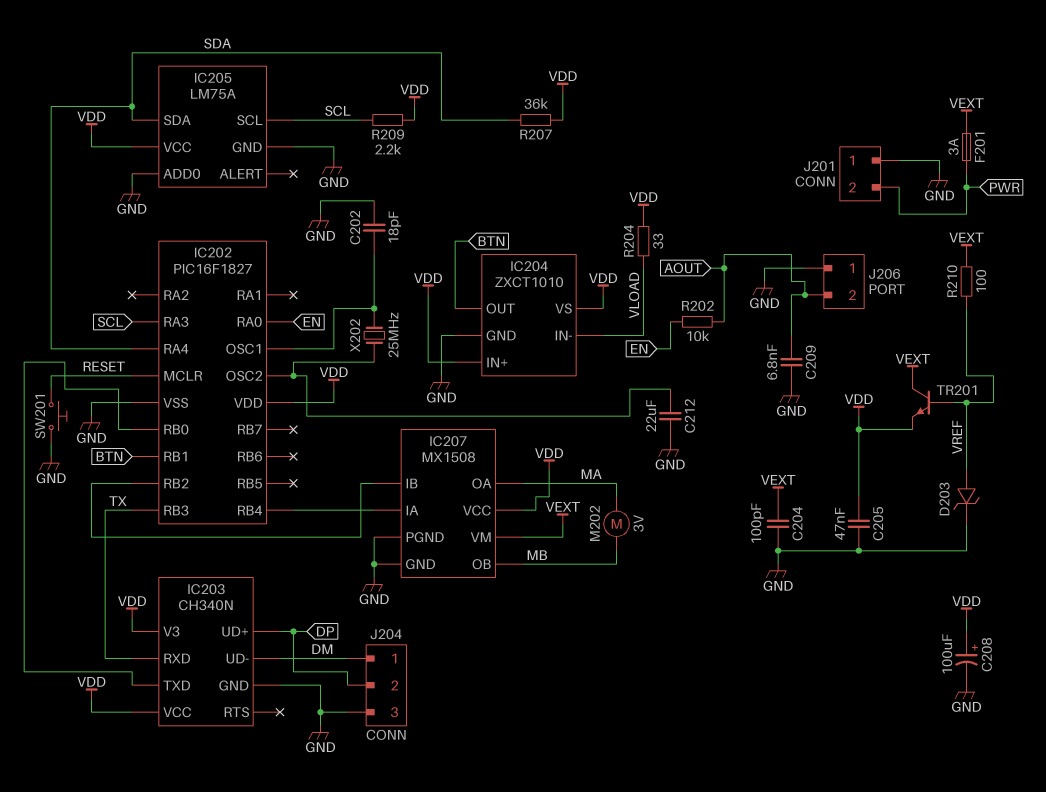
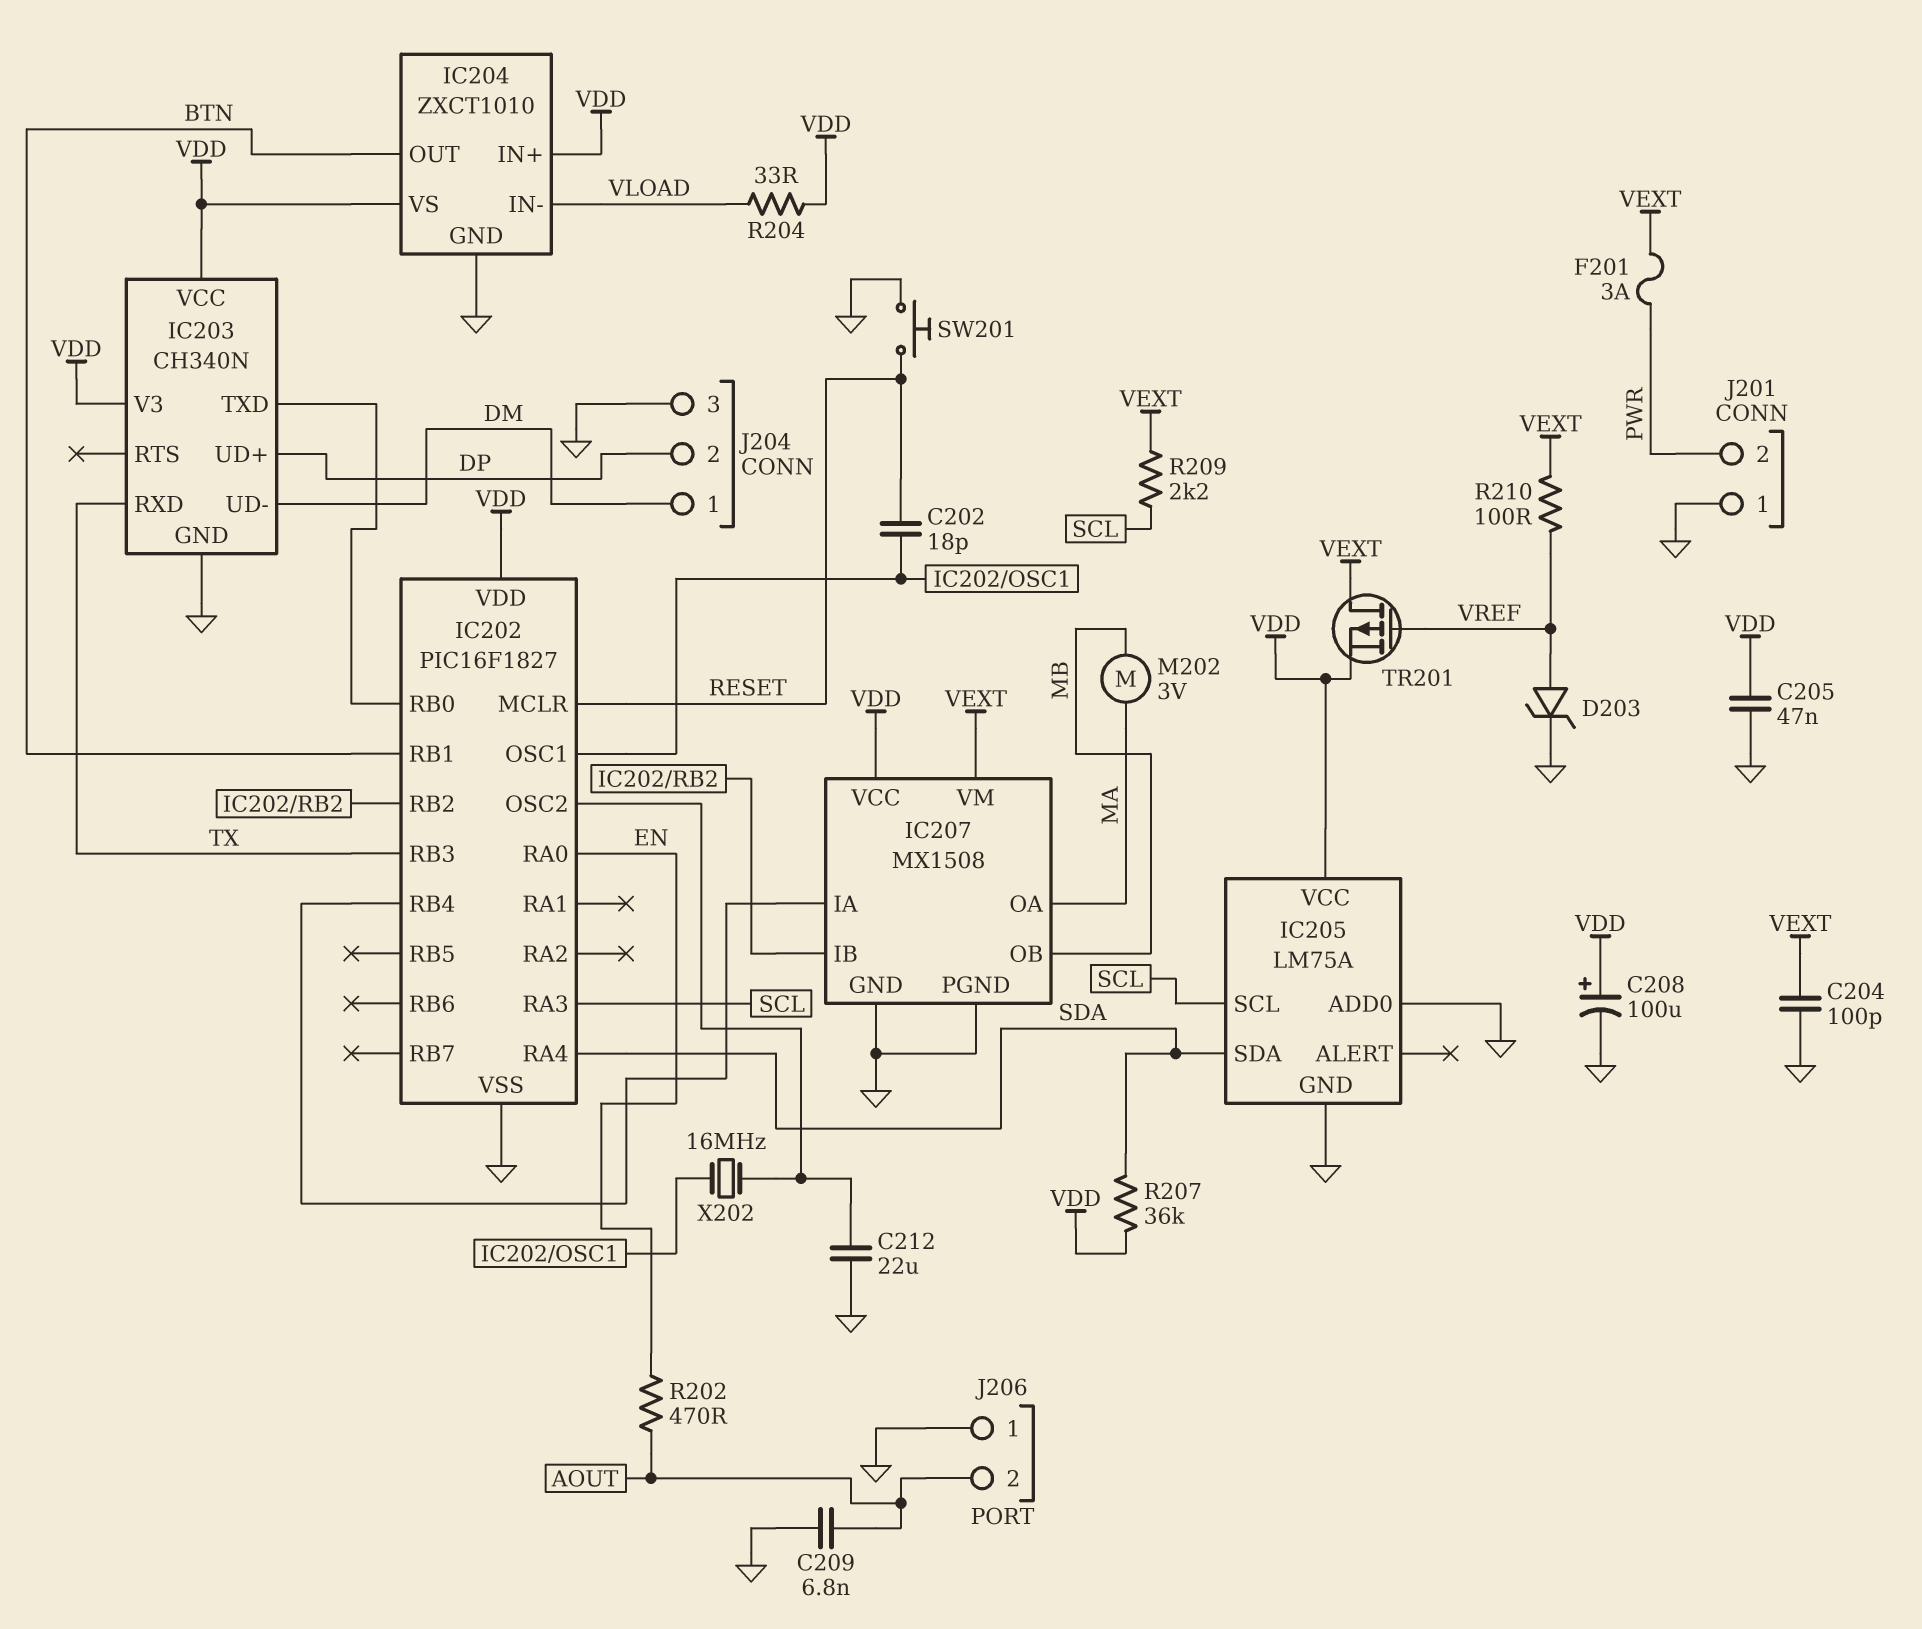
C202: 18pF (GND, IC202/OSC1) -> 18pF (IC202/OSC1, RESET)
R202: 10k (AOUT, EN) -> 470 (AOUT, EN)
R209: 2.2k (SCL, VDD) -> 2.2k (SCL, VEXT)
TR201: NPN (B VREF, C VEXT, E VDD) -> PMOS (G VREF, D VEXT, S VDD)
X202: 25MHz (IC202/OSC1, IC202/OSC2) -> 16MHz (IC202/OSC1, IC202/OSC2)

